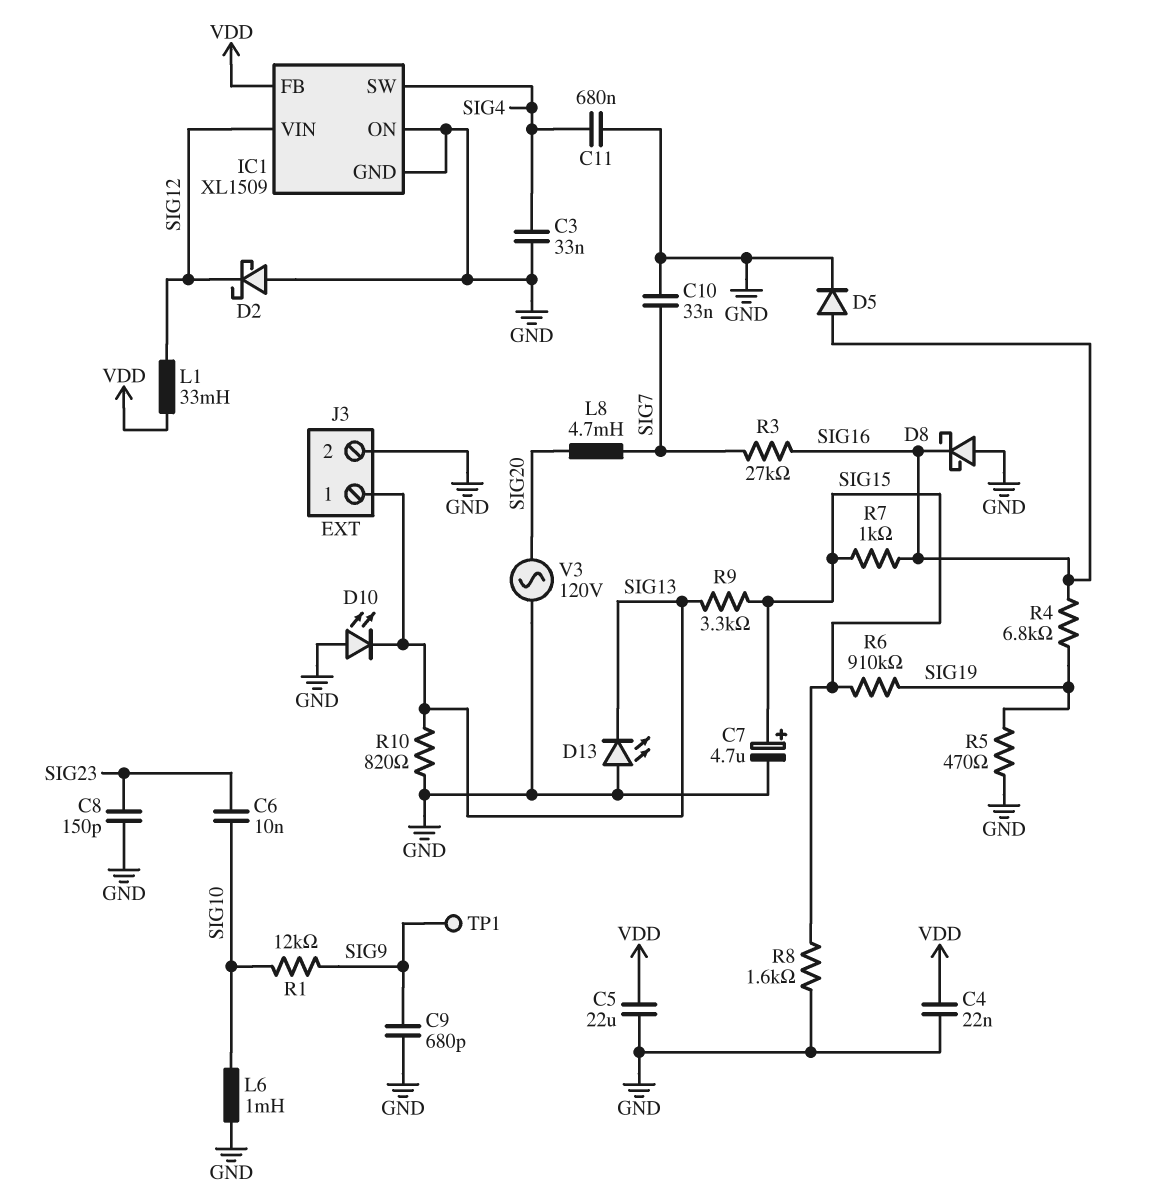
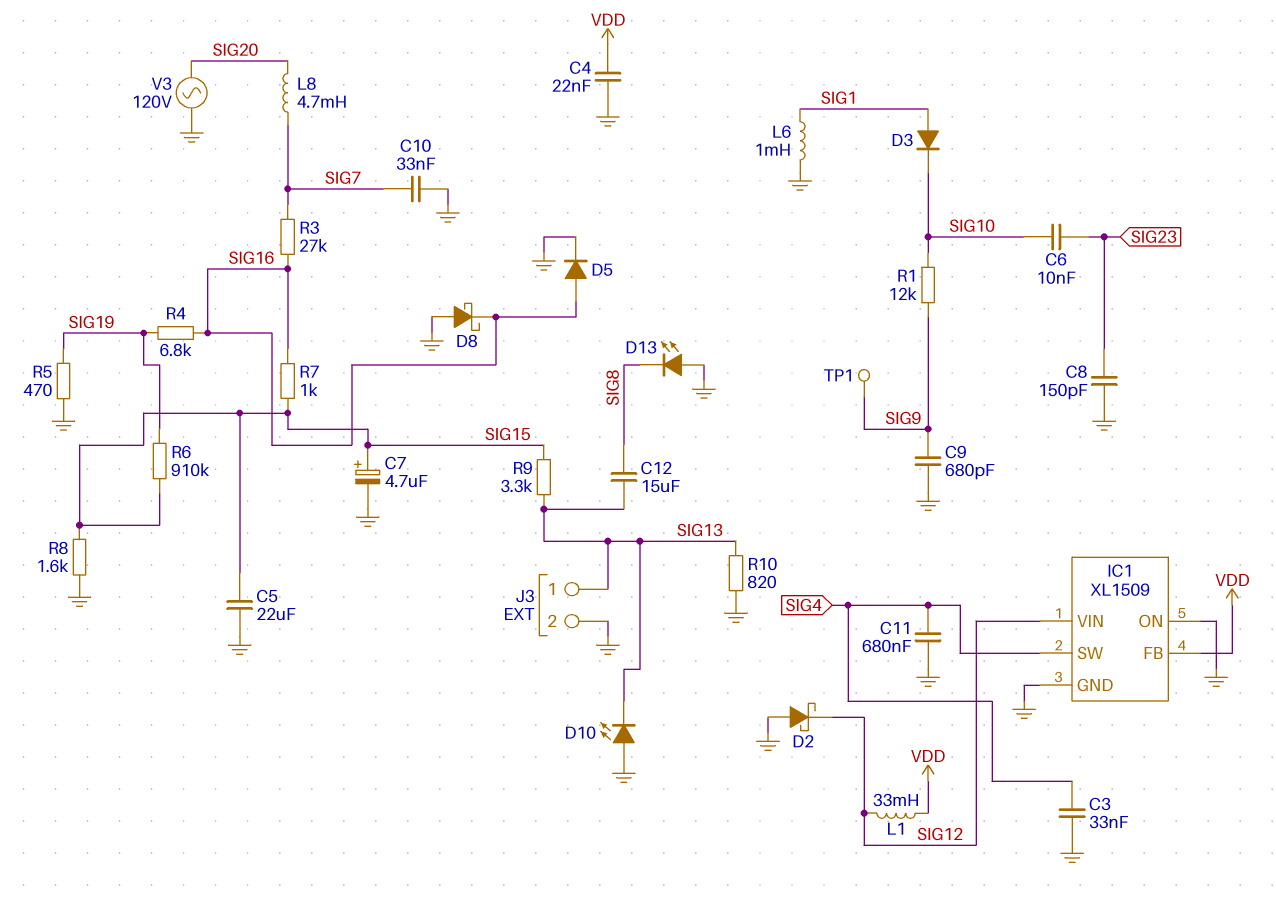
C5: 22uF (GND, VDD) -> 22uF (GND, SIG15)
C12: none -> 15uF (SIG8, SIG13)
D3: none -> diode (A SIG1, K SIG10)
D13: LED (A GND, K SIG13) -> LED (A GND, K SIG8)
L6: 1mH (GND, SIG10) -> 1mH (GND, SIG1)

